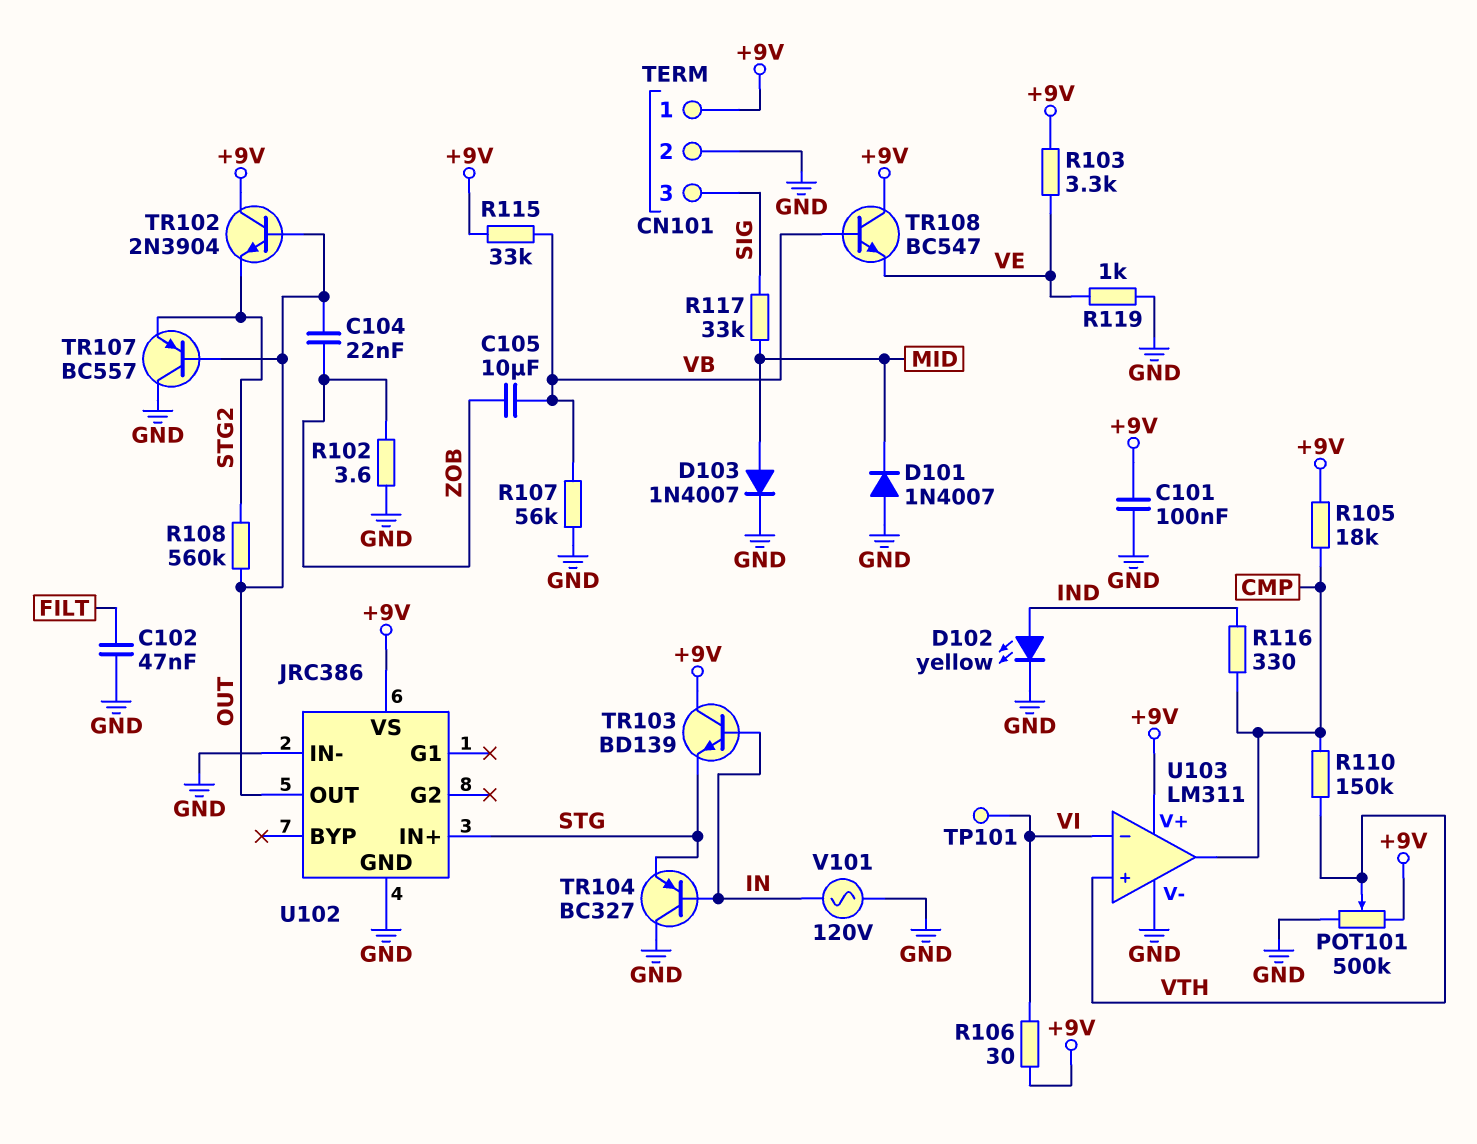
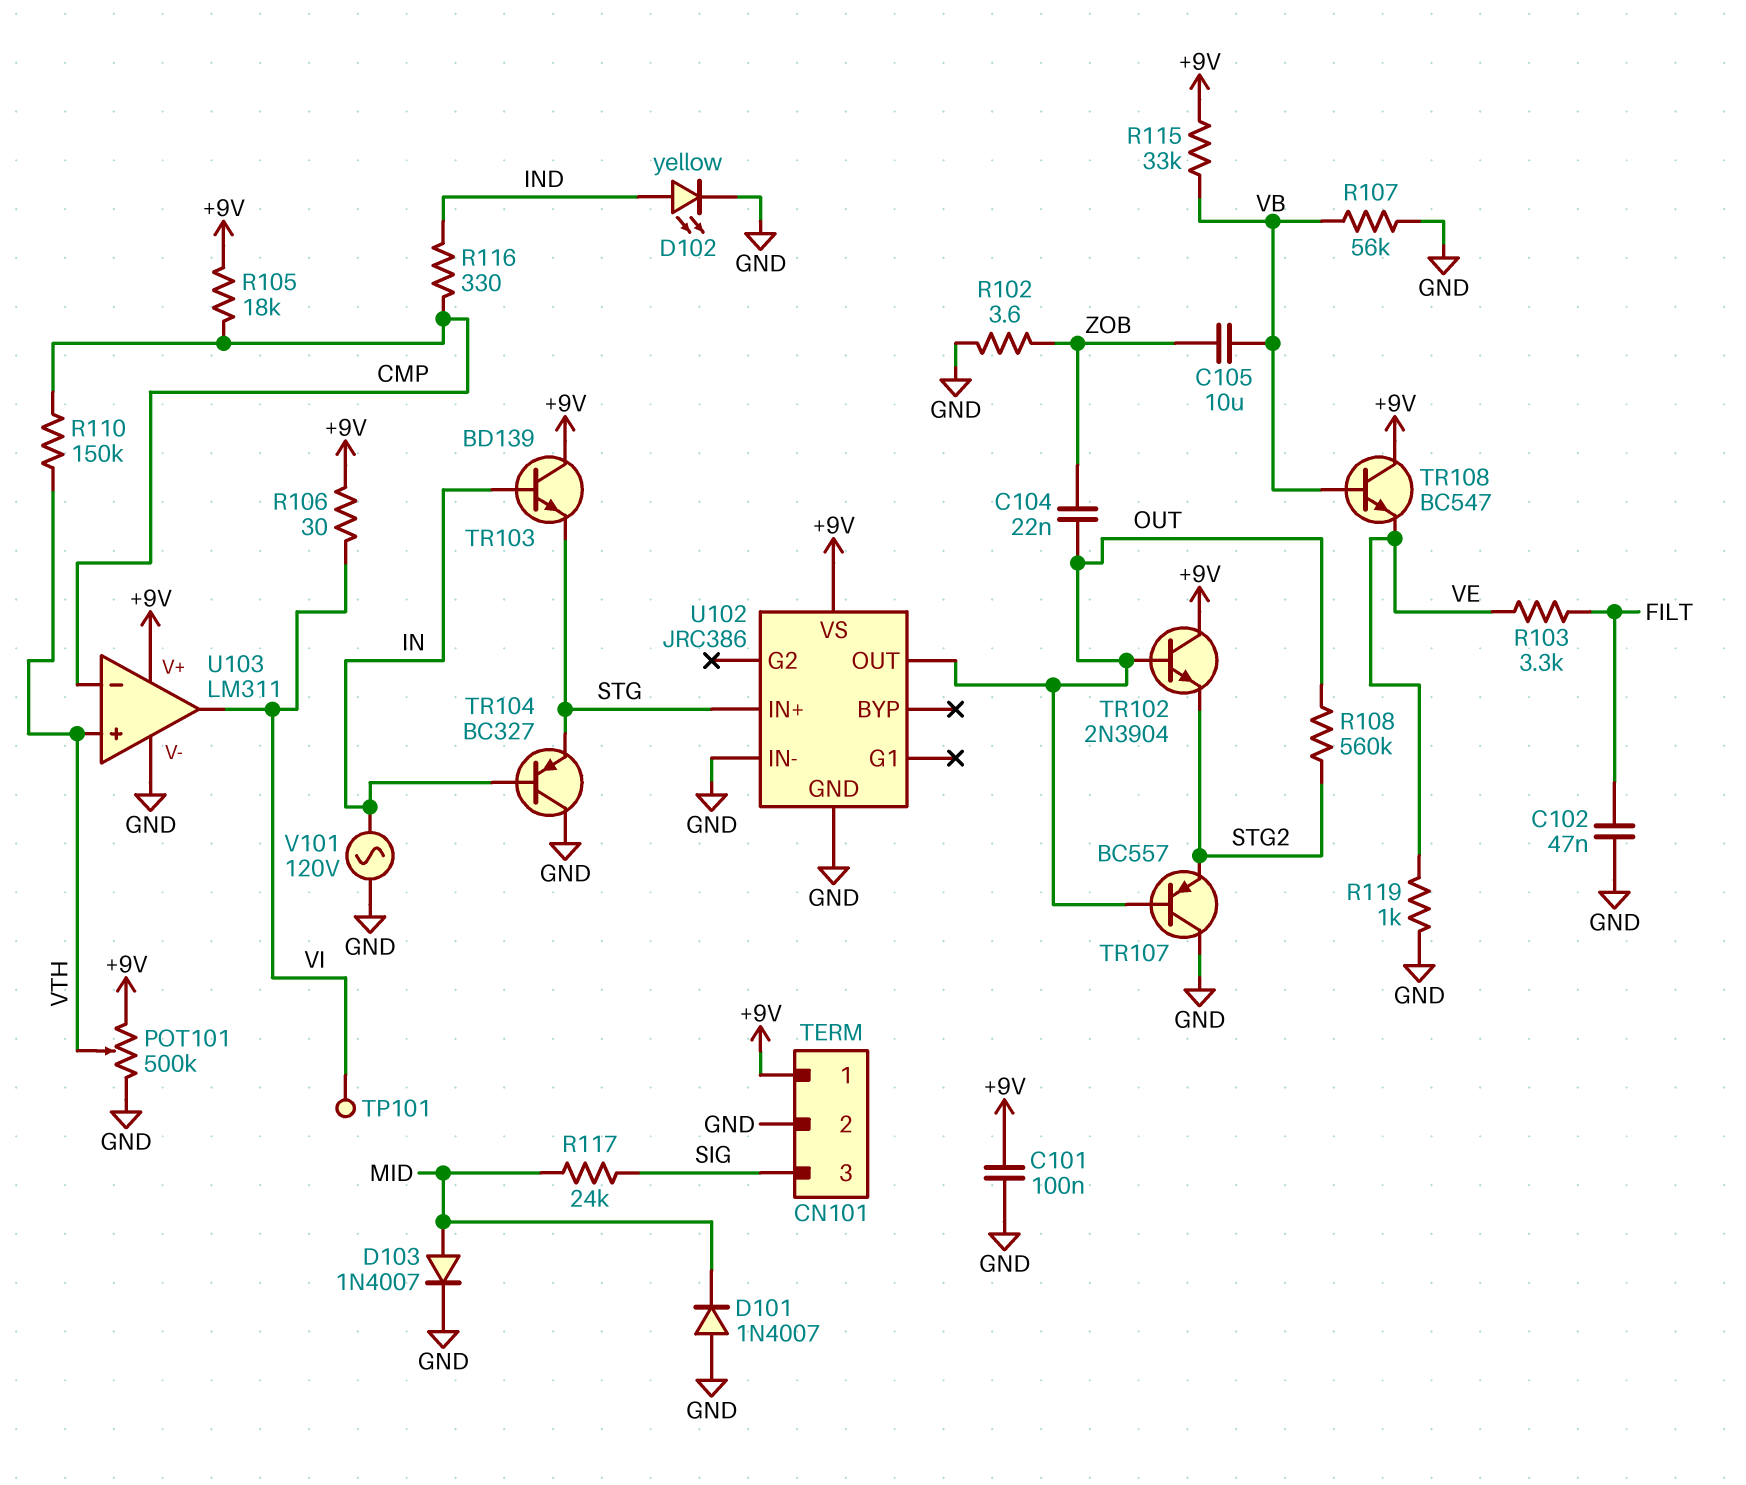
R103: 3.3k (+9V, VE) -> 3.3k (FILT, VE)
R117: 33k (MID, SIG) -> 24k (MID, SIG)
U103 pin in-: VI -> CMP
U103 pin out: CMP -> VI

